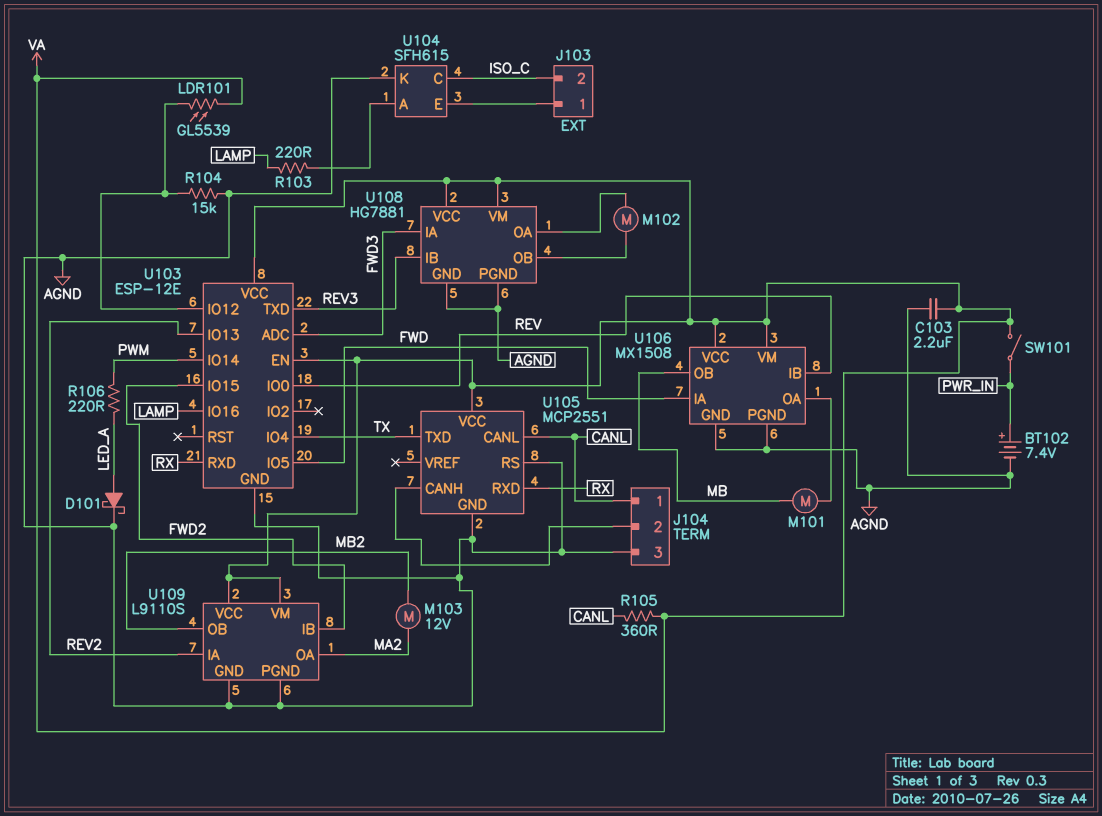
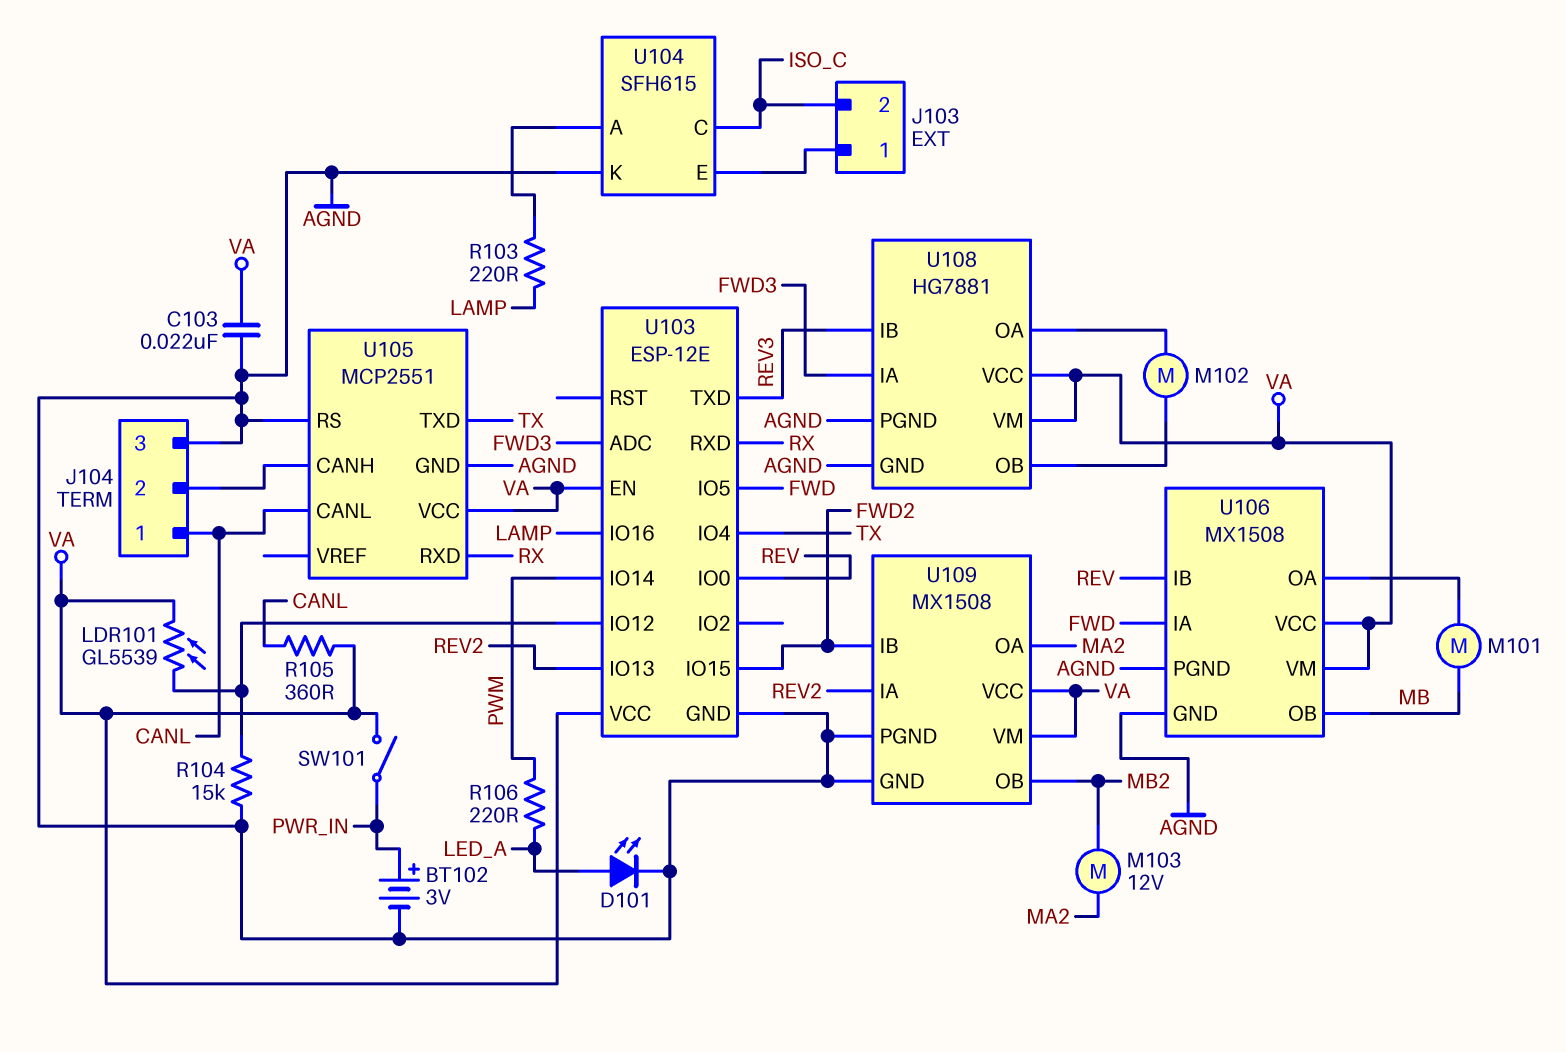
BT102: 7.4V (plus PWR_IN, minus AGND) -> 3V (plus PWR_IN, minus AGND)
C103: 2.2uF (AGND, VA) -> 22nF (AGND, VA)
D101: schottky (A LED_A, K AGND) -> LED (A LED_A, K AGND)
U109: L9110S -> MX1508

